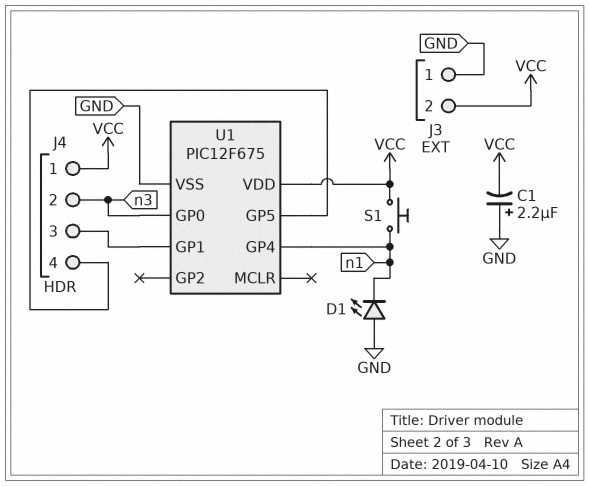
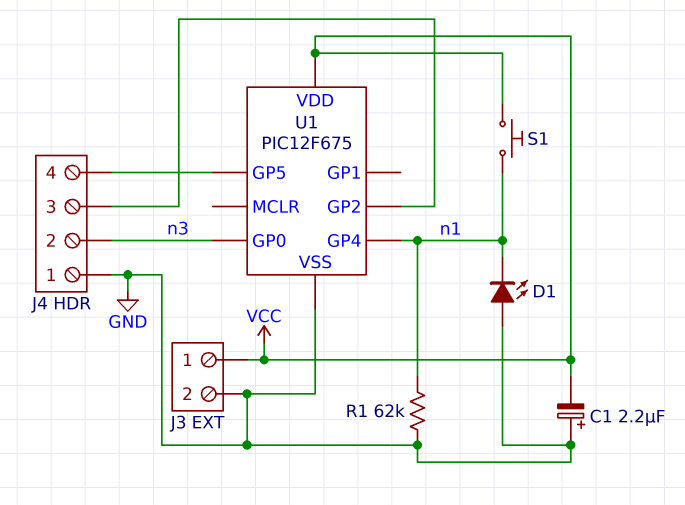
J3 pin 1: GND -> VCC
J3 pin 2: VCC -> GND
J4 pin 1: VCC -> GND
R1: none -> 62k (GND, n1)
U1 pin GP1: J4/3 -> none
U1 pin GP2: none -> J4/3

